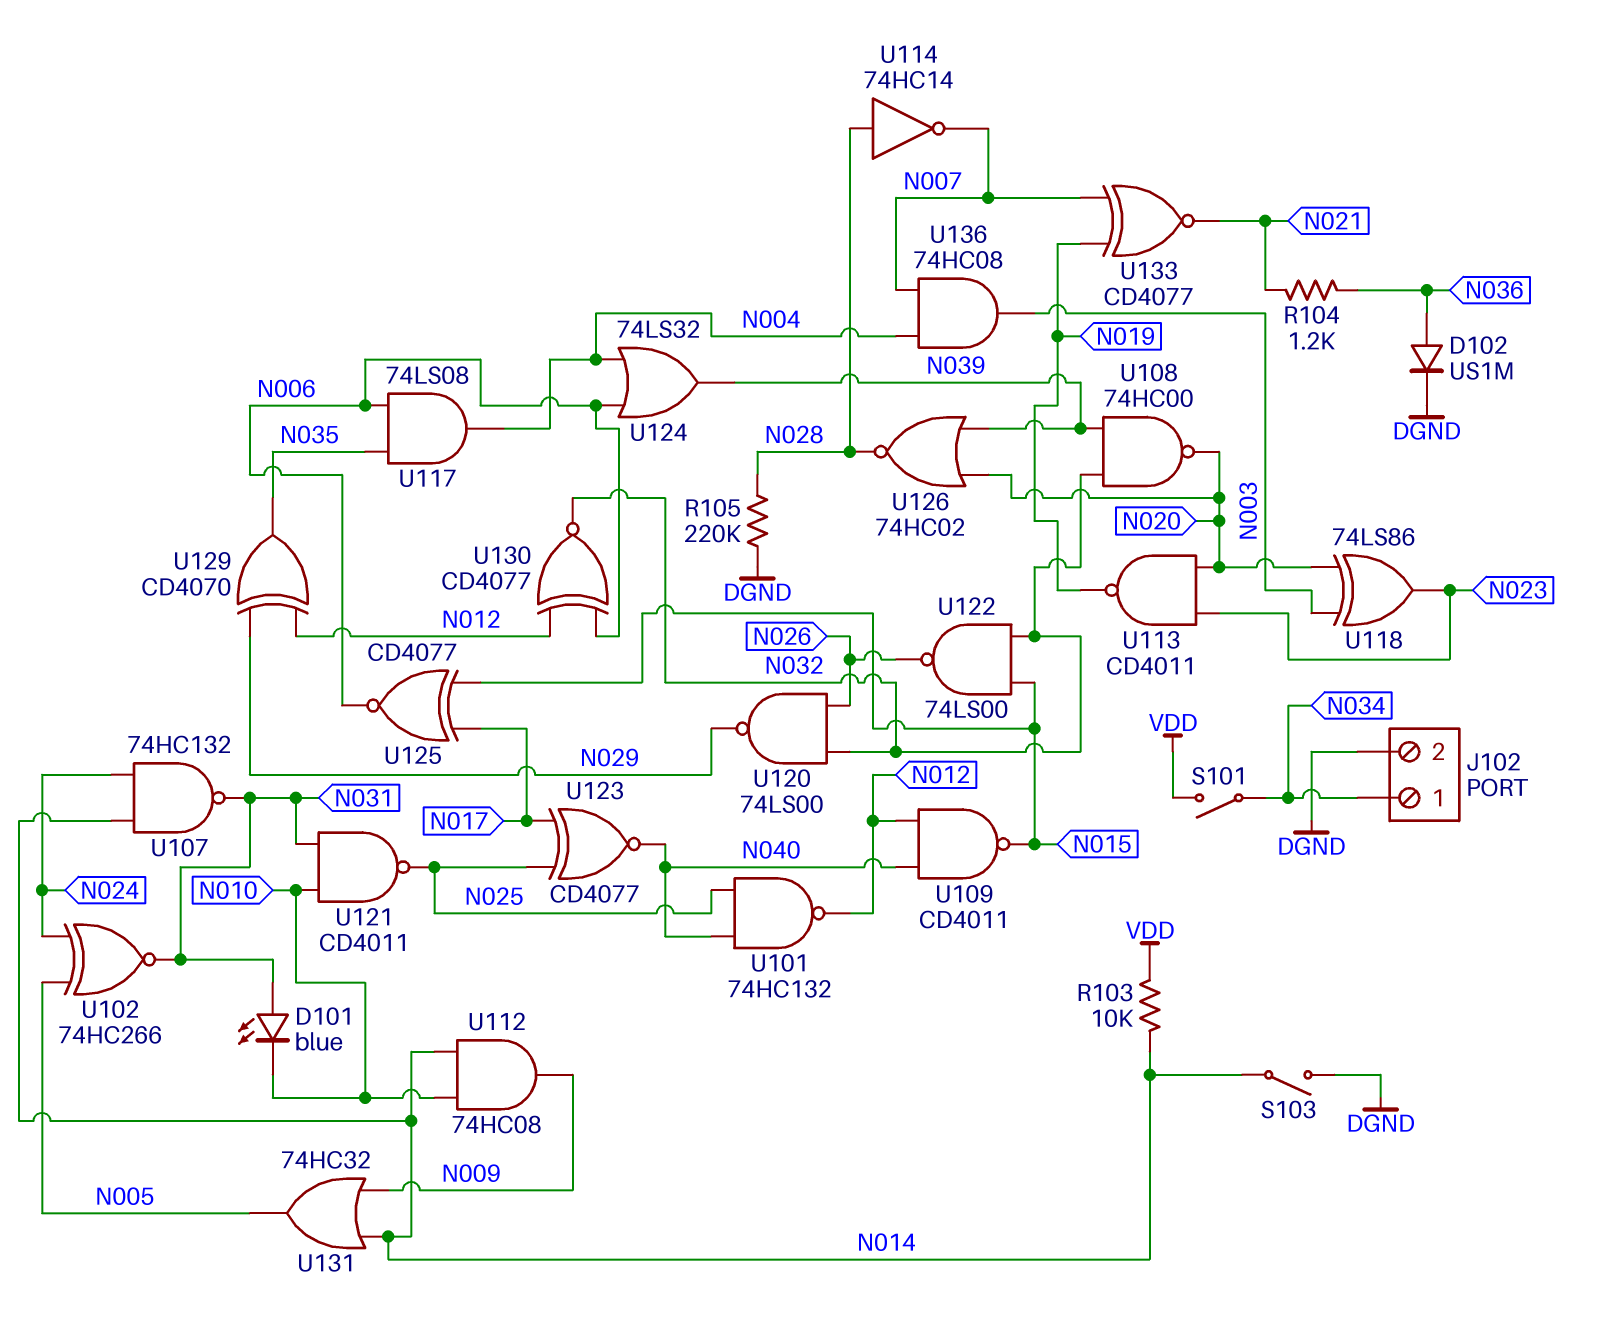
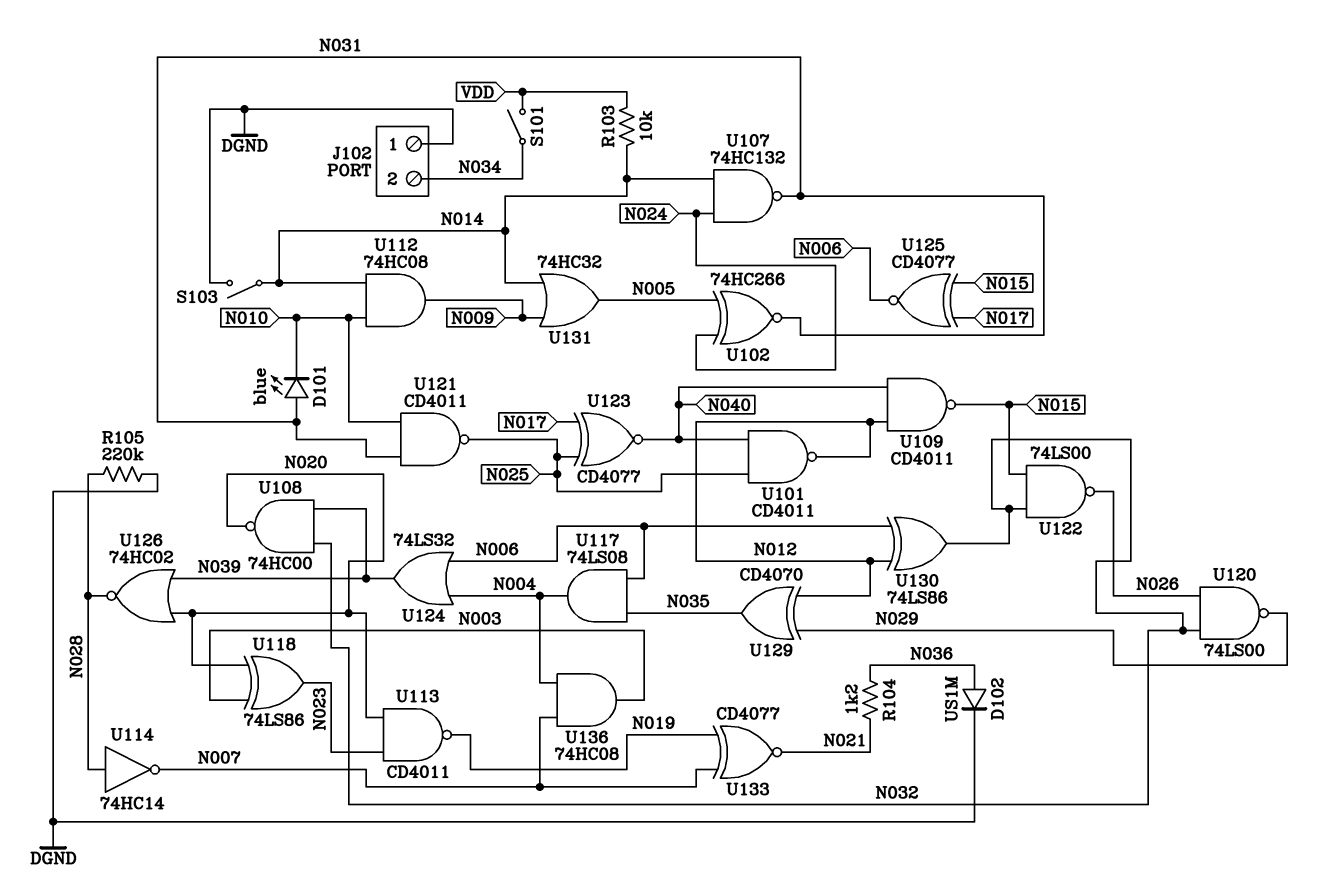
J102 pin 1: N034 -> DGND
J102 pin 2: DGND -> N034
U101: NAND 74HC132 (in N025, in N040, out N012) -> NAND CD4011 (in N025, in N040, out N012)
U130: XNOR CD4077 (in N006, in N012, out N032) -> XOR 74LS86 (in N006, in N012, out N032)

